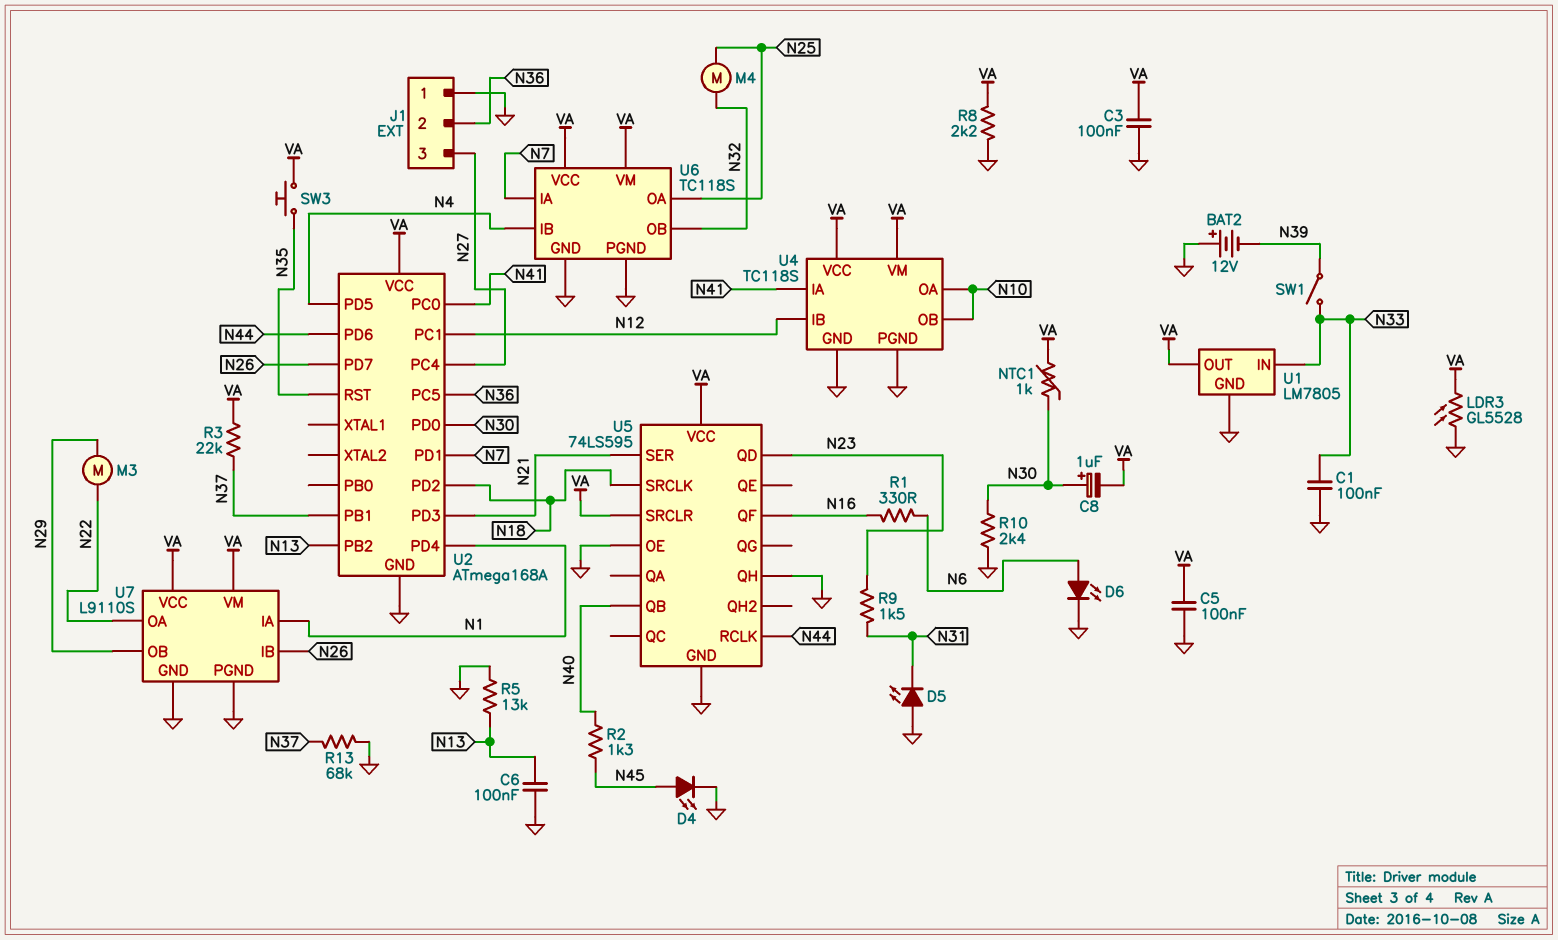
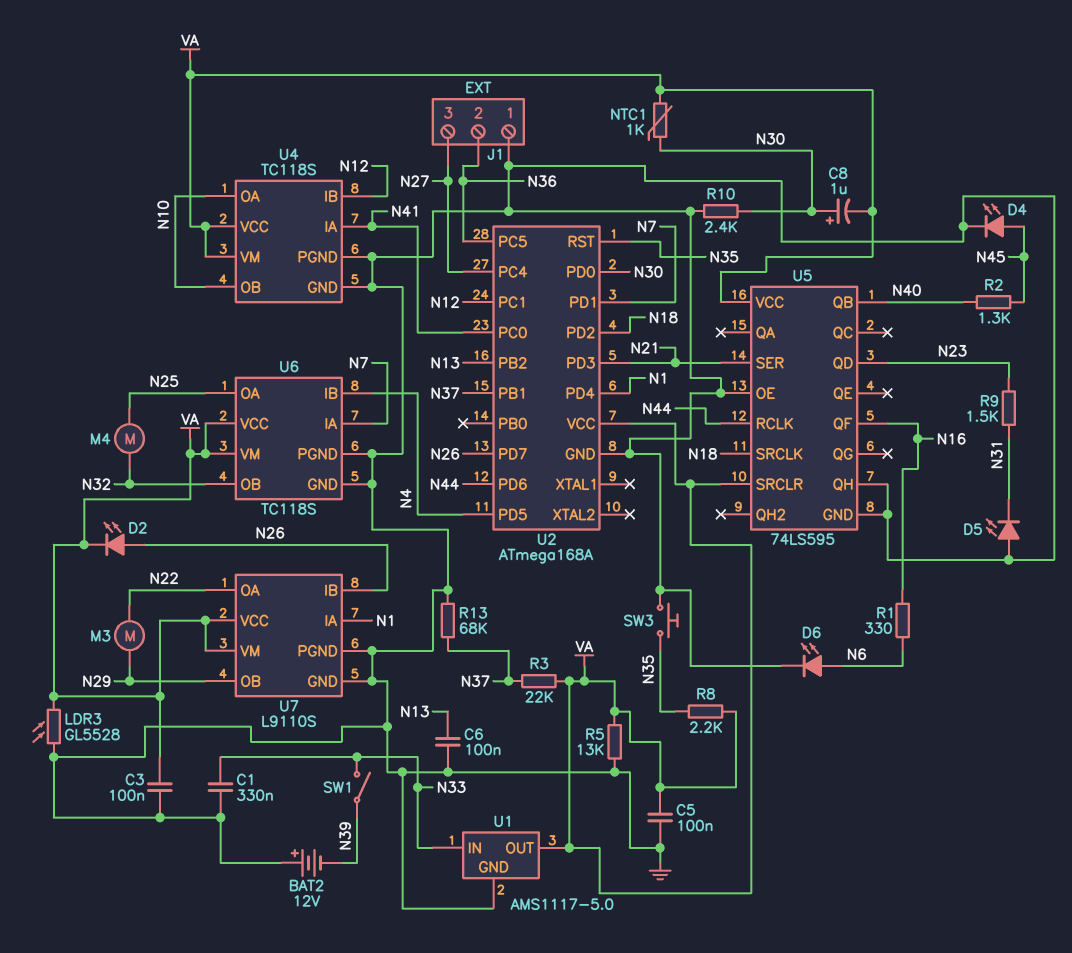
C1: 100nF (GND, N33) -> 330nF (GND, N33)
D2: none -> LED (A N26, K VA)
R5: 13k (GND, N13) -> 13k (GND, VA)
R8: 2.2k (GND, VA) -> 2.2k (N35, VA)
SW3: button (N35, VA) -> button (GND, N35)
U1: LM7805 -> AMS1117-5.0

